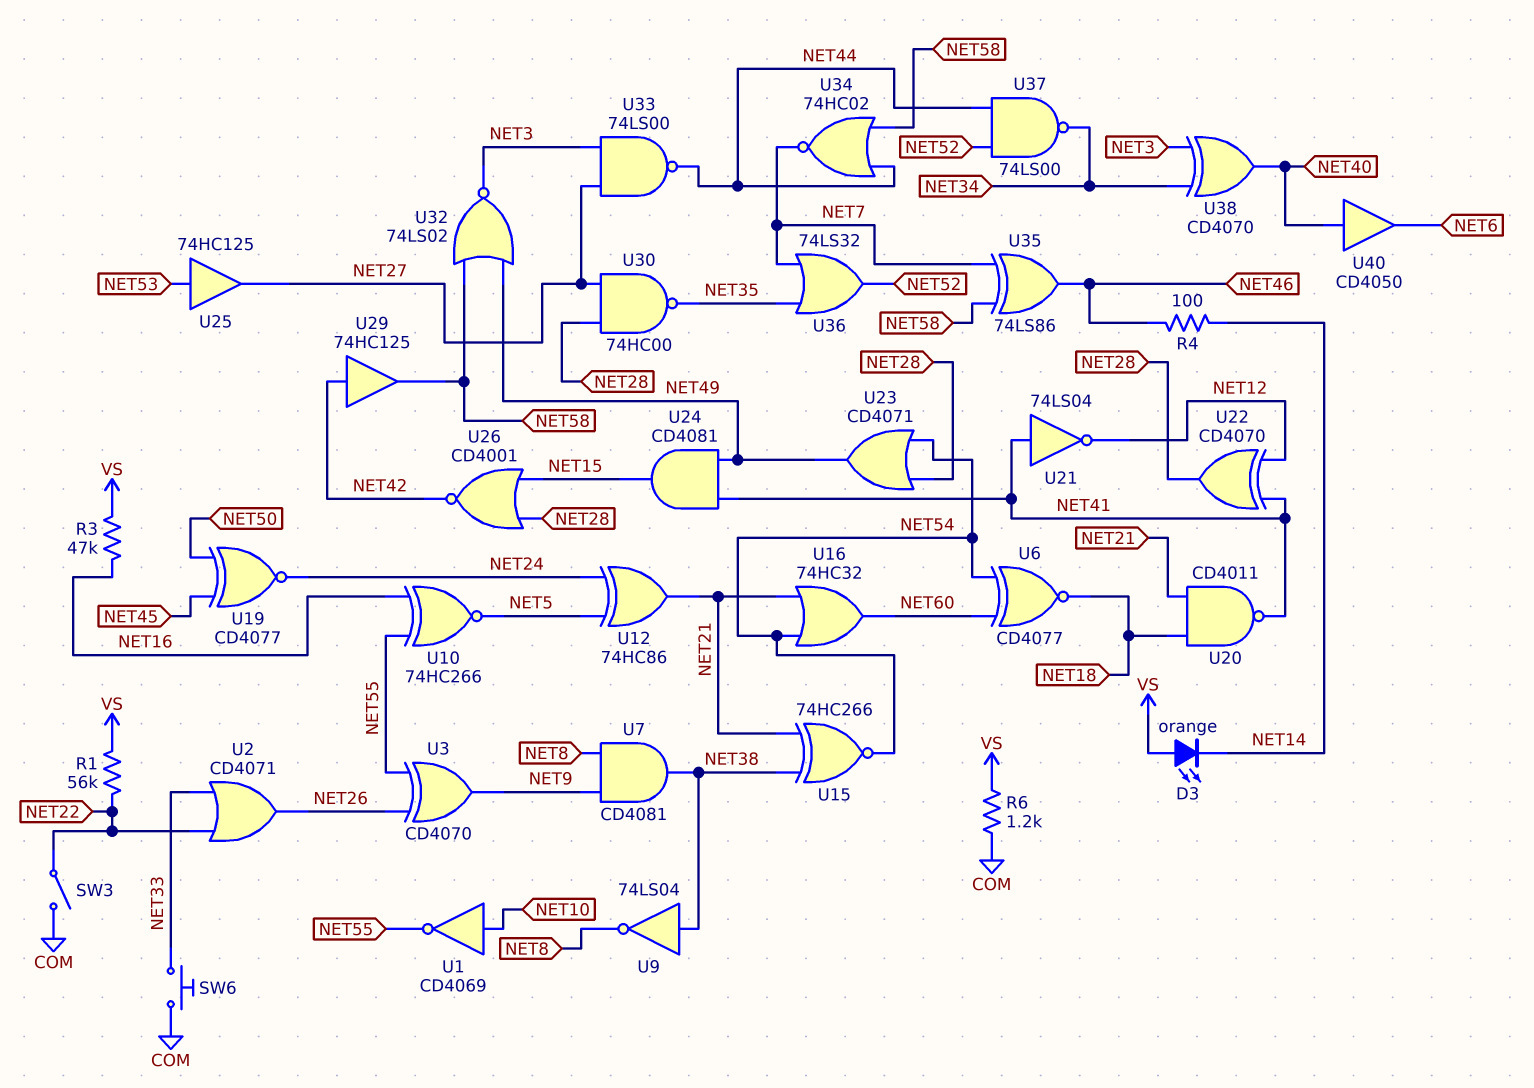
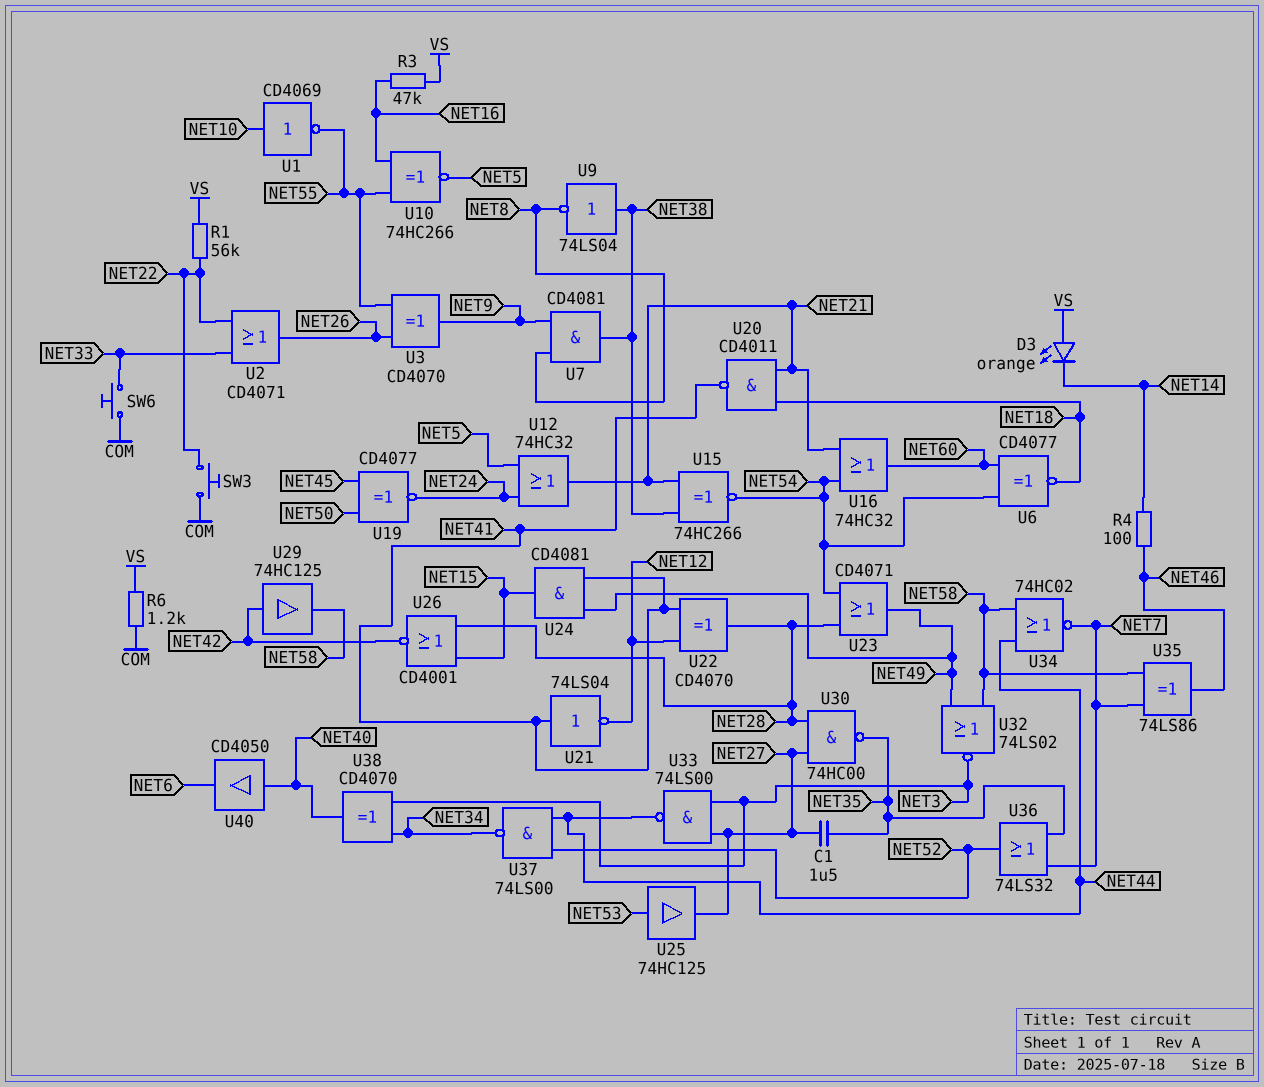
C1: none -> 1.5uF (NET27, NET35)
SW3: switch (COM, NET22) -> button (COM, NET22)
U12: XOR 74HC86 (in NET5, in NET24, out NET21) -> OR 74HC32 (in NET5, in NET24, out NET21)

